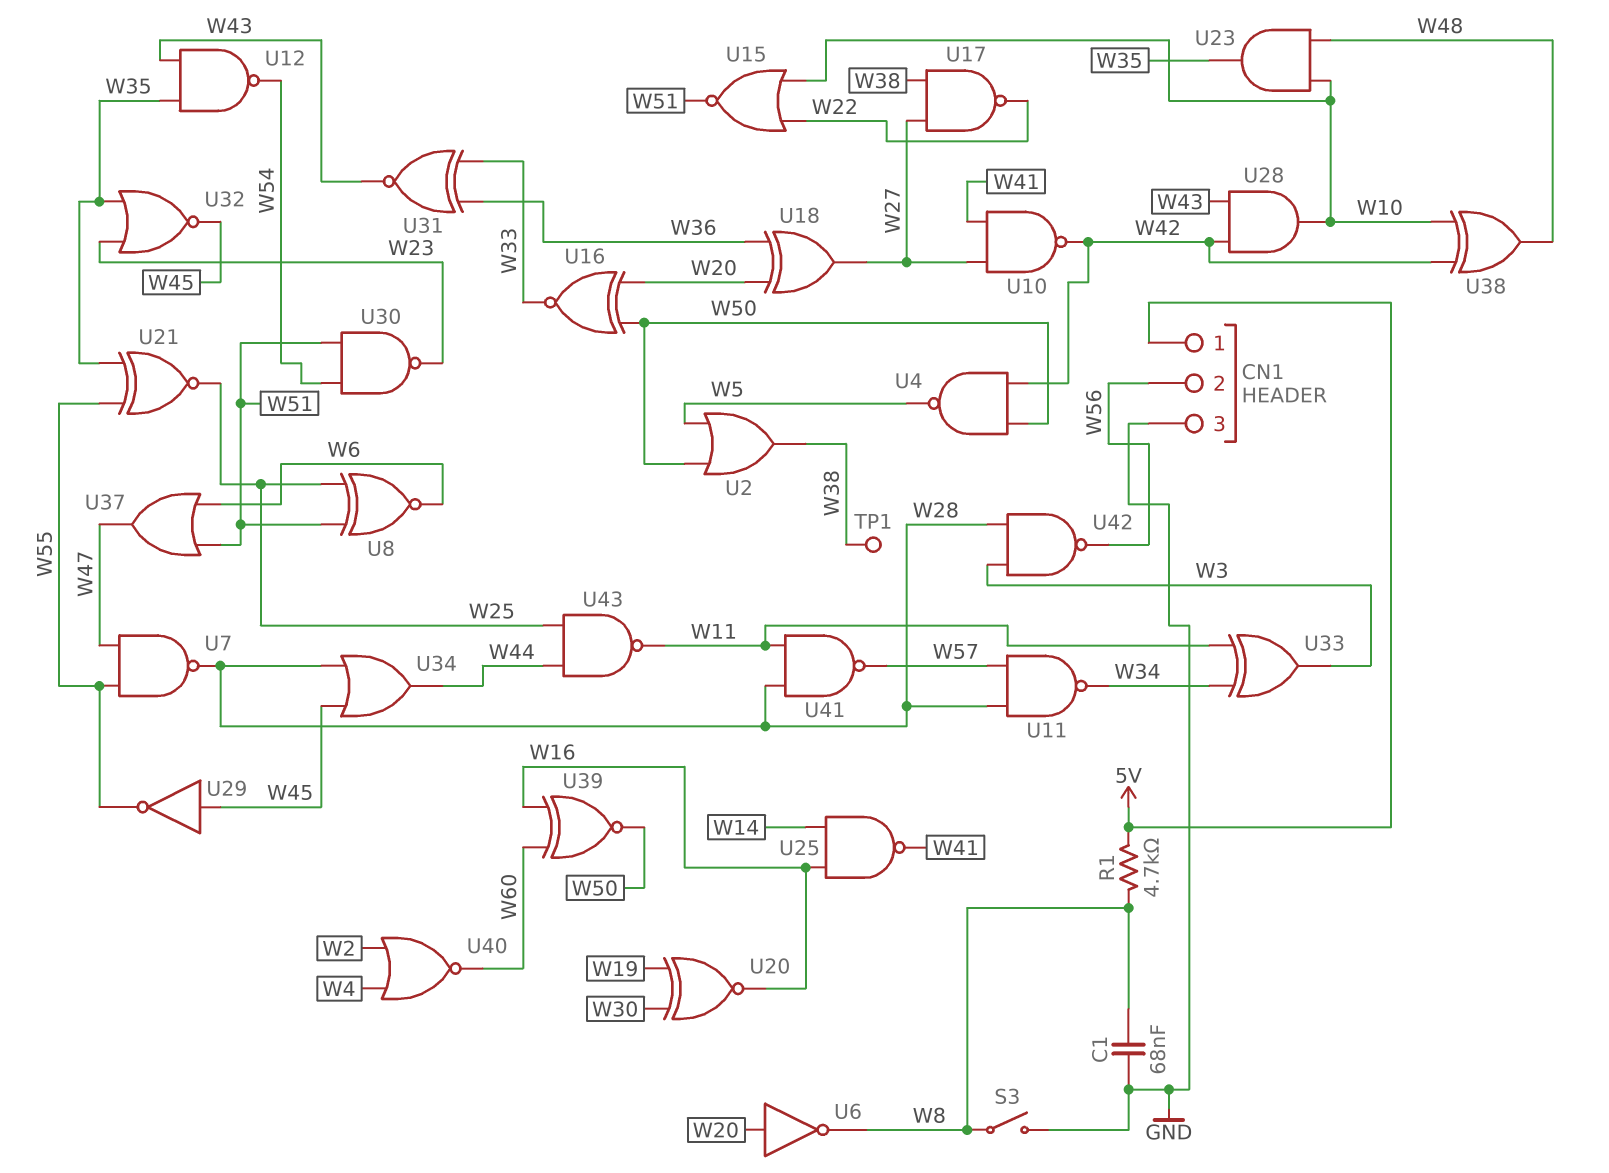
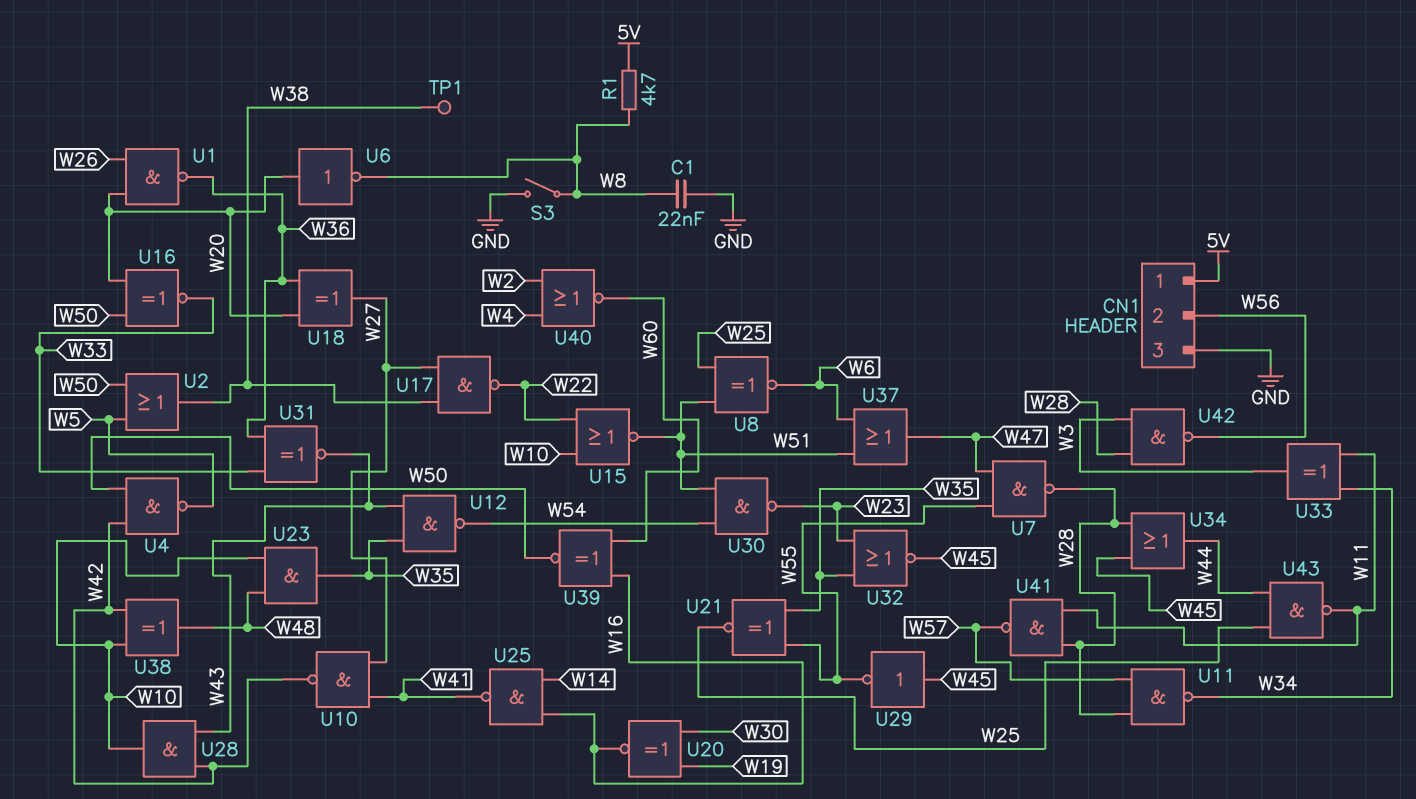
C1: 68nF (GND, W8) -> 22nF (GND, W8)
U1: none -> NAND (in W20, in W26, out W36)

